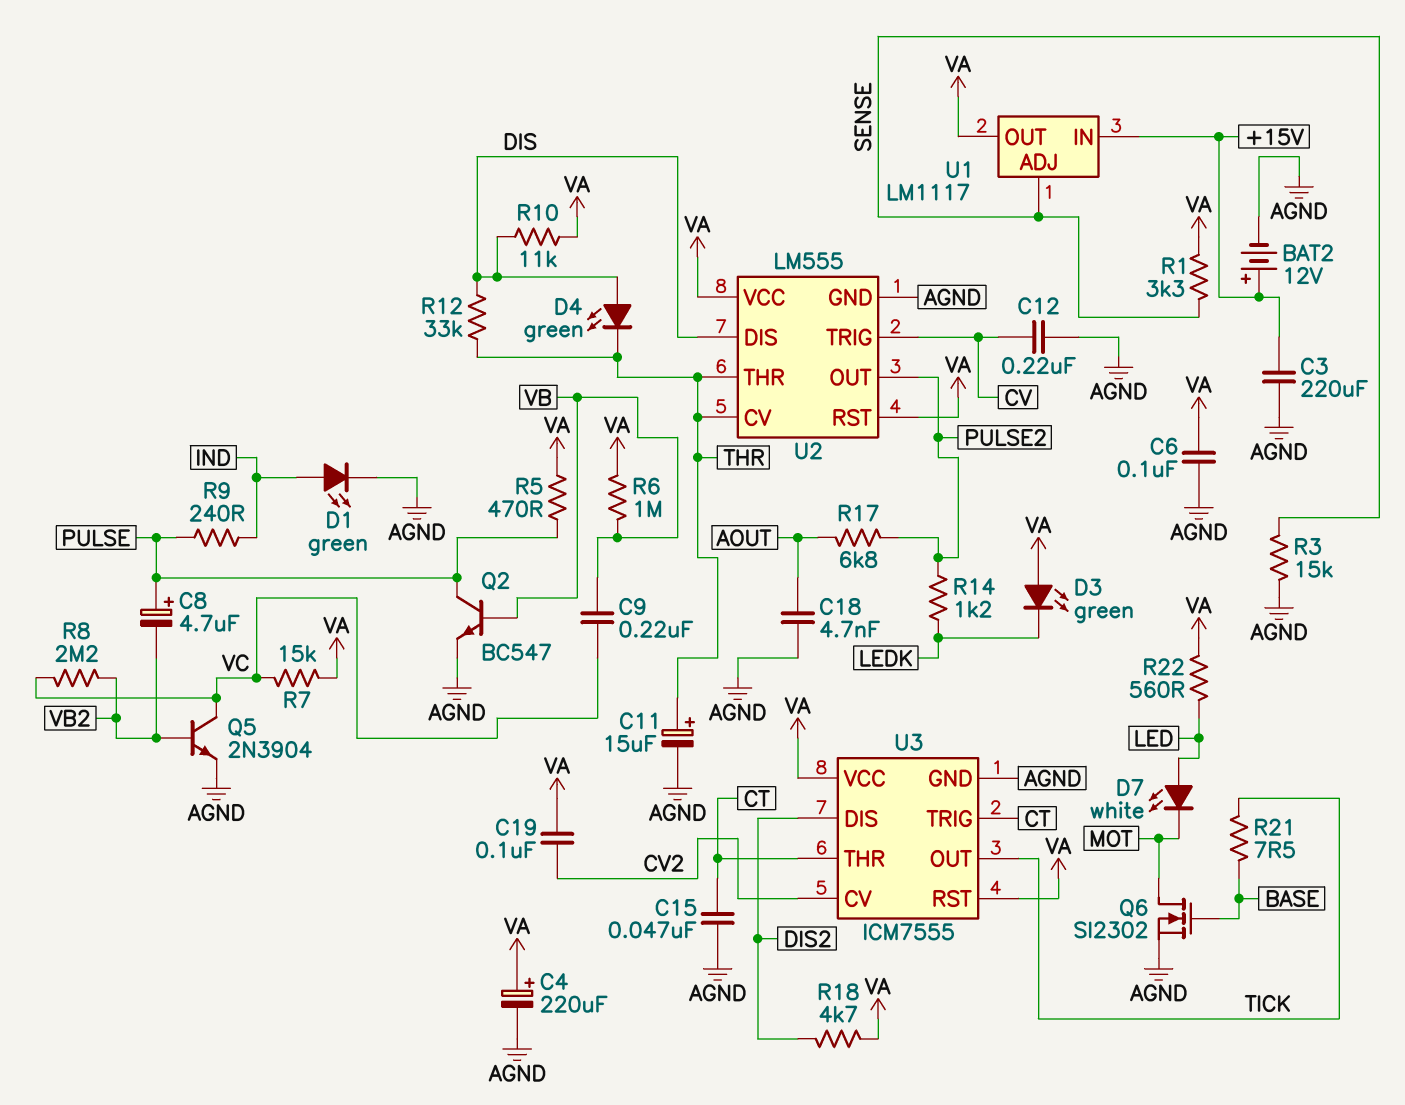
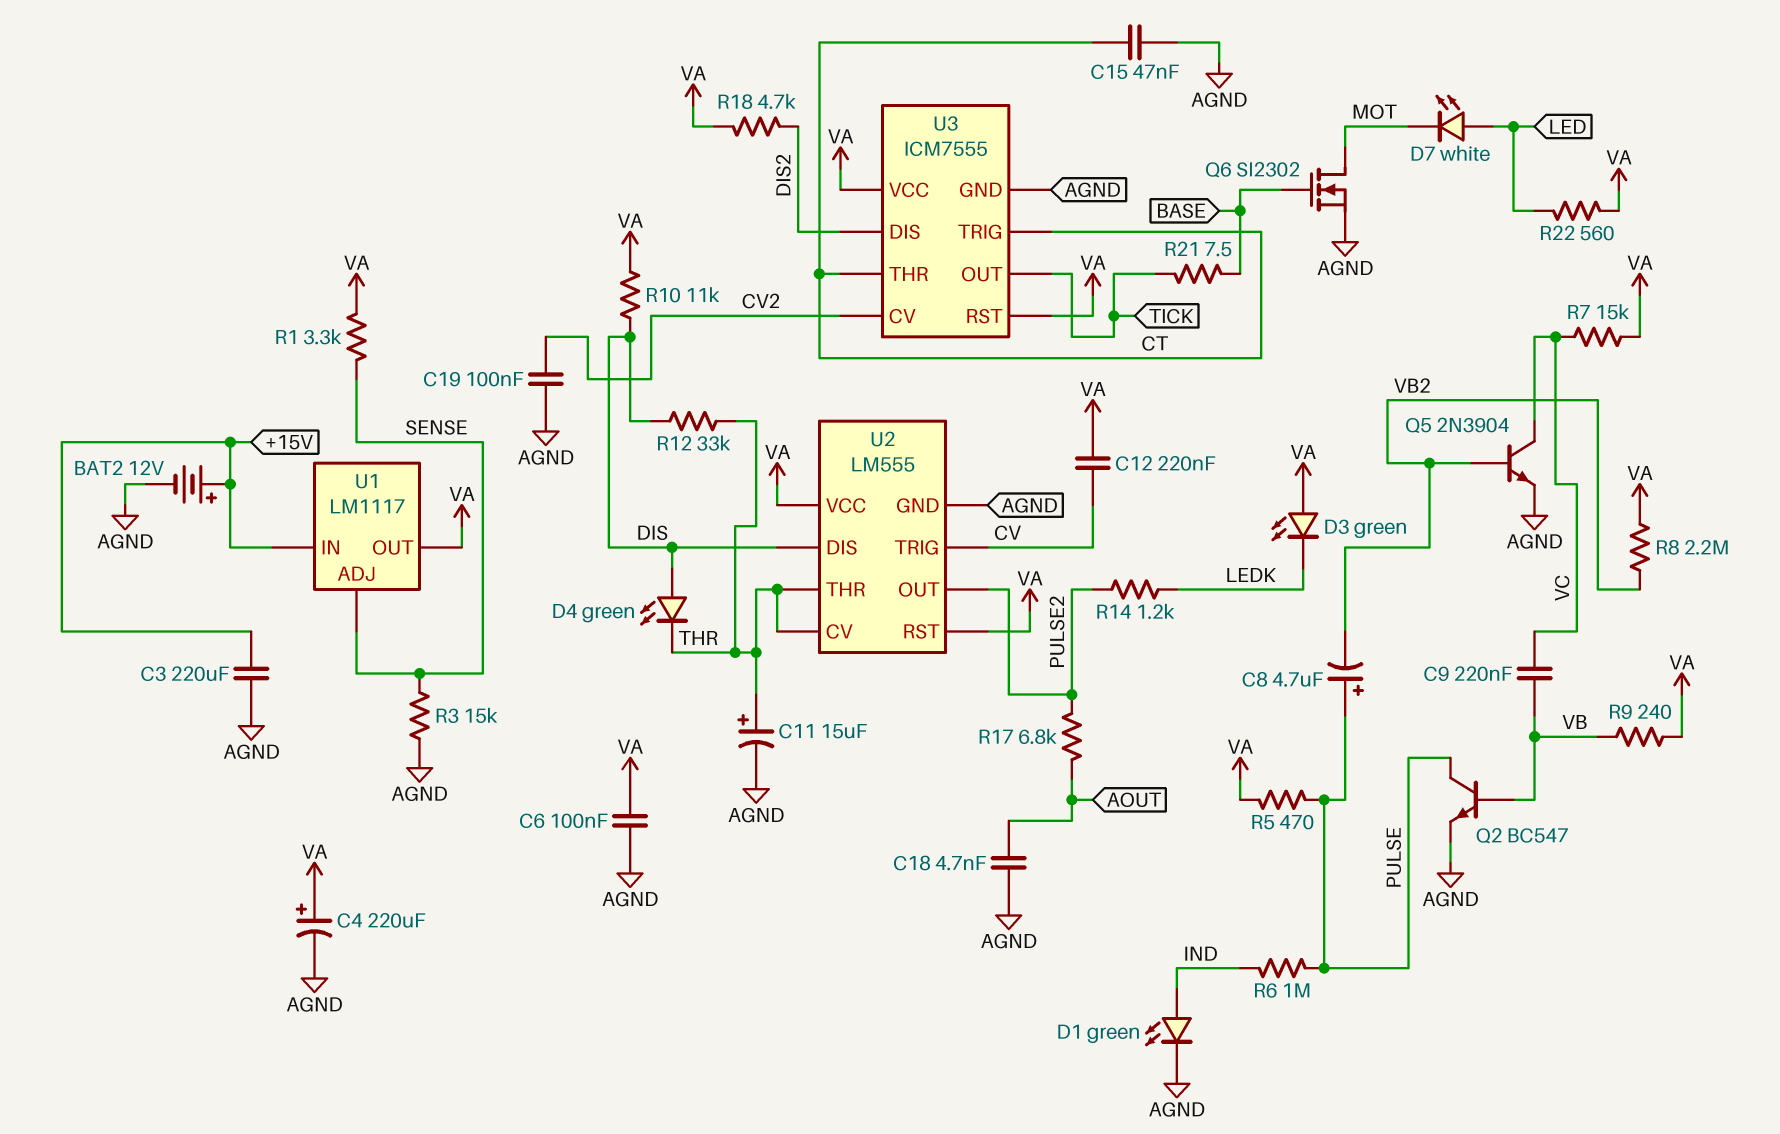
C12: 220nF (AGND, CV) -> 220nF (CV, VA)
C19: 100nF (CV2, VA) -> 100nF (AGND, CV2)
R6: 1M (VA, VB) -> 1M (IND, PULSE)
R8: 2.2M (VB2, VC) -> 2.2M (VA, VB2)
R9: 240 (IND, PULSE) -> 240 (VA, VB)

